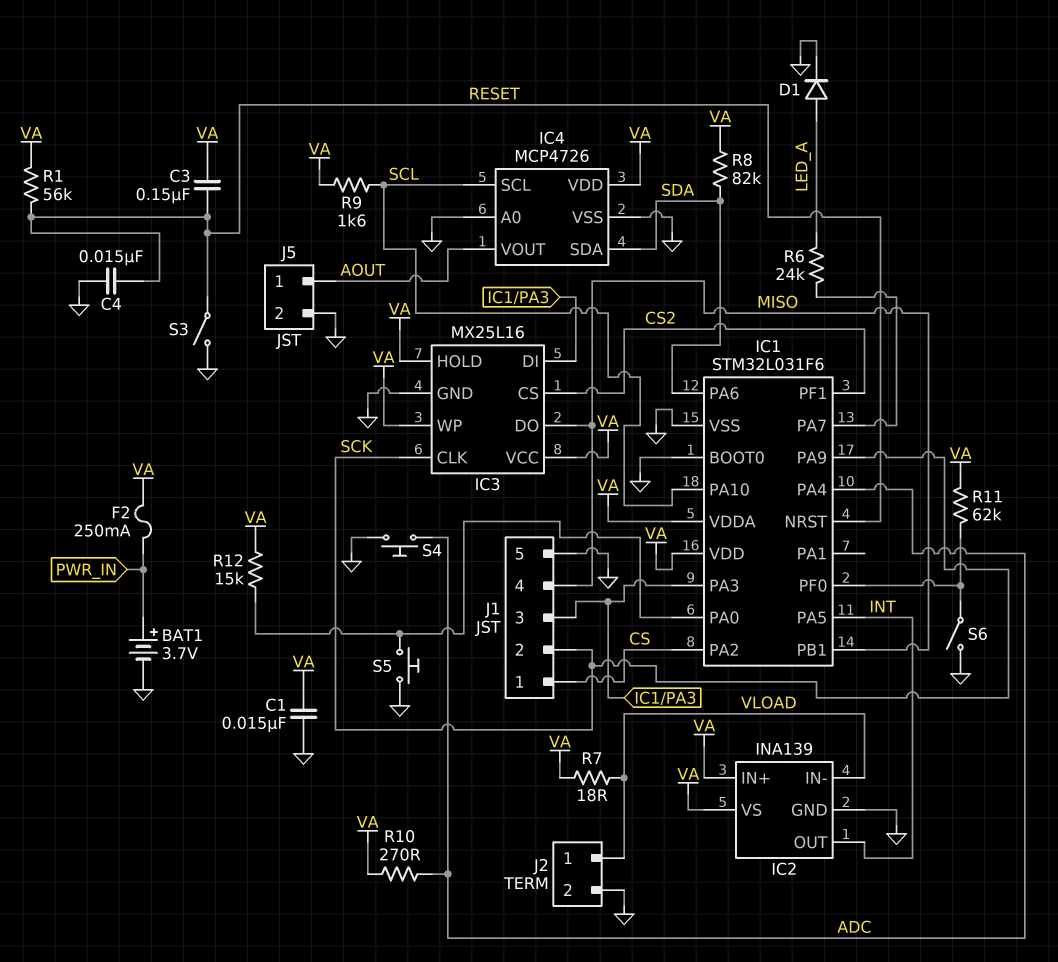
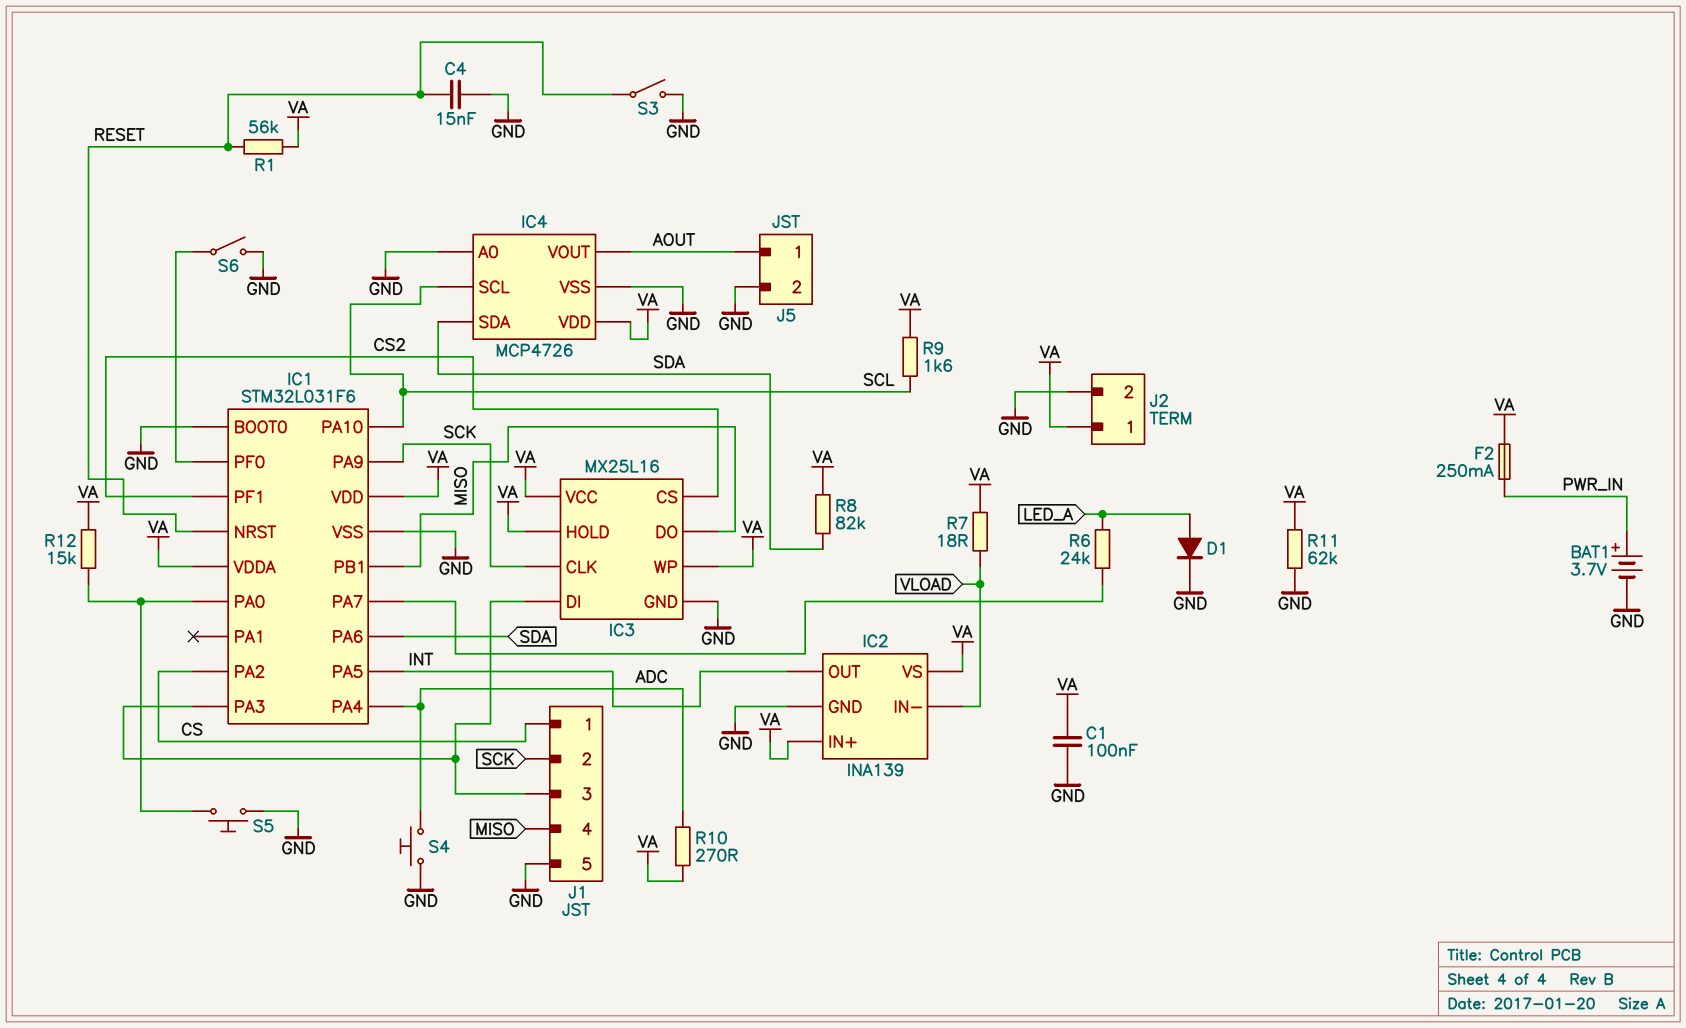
C1: 15nF (GND, VA) -> 100nF (GND, VA)
C3: 150nF (RESET, VA) -> none
J2 pin 1: VLOAD -> VA
R11: 62k (IC1/PF0, VA) -> 62k (GND, VA)

